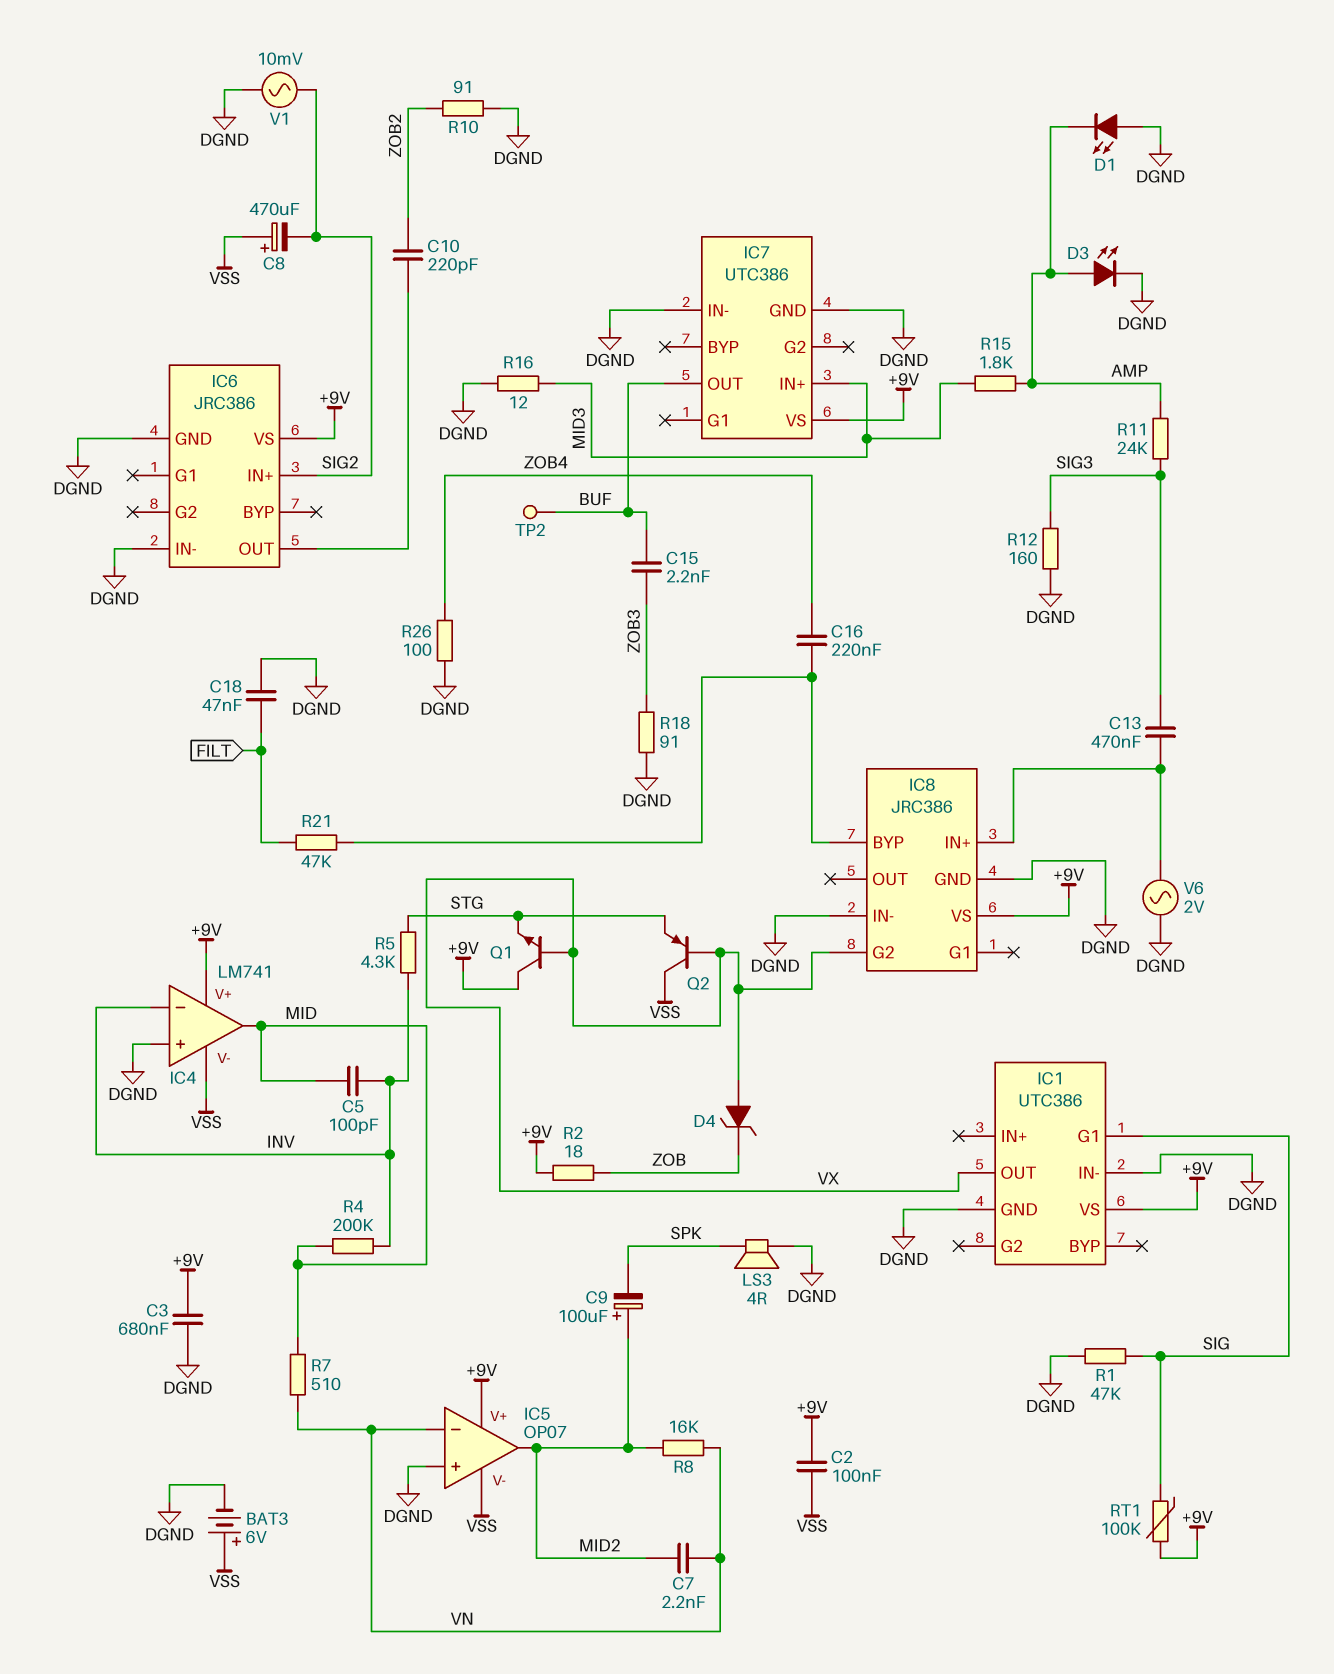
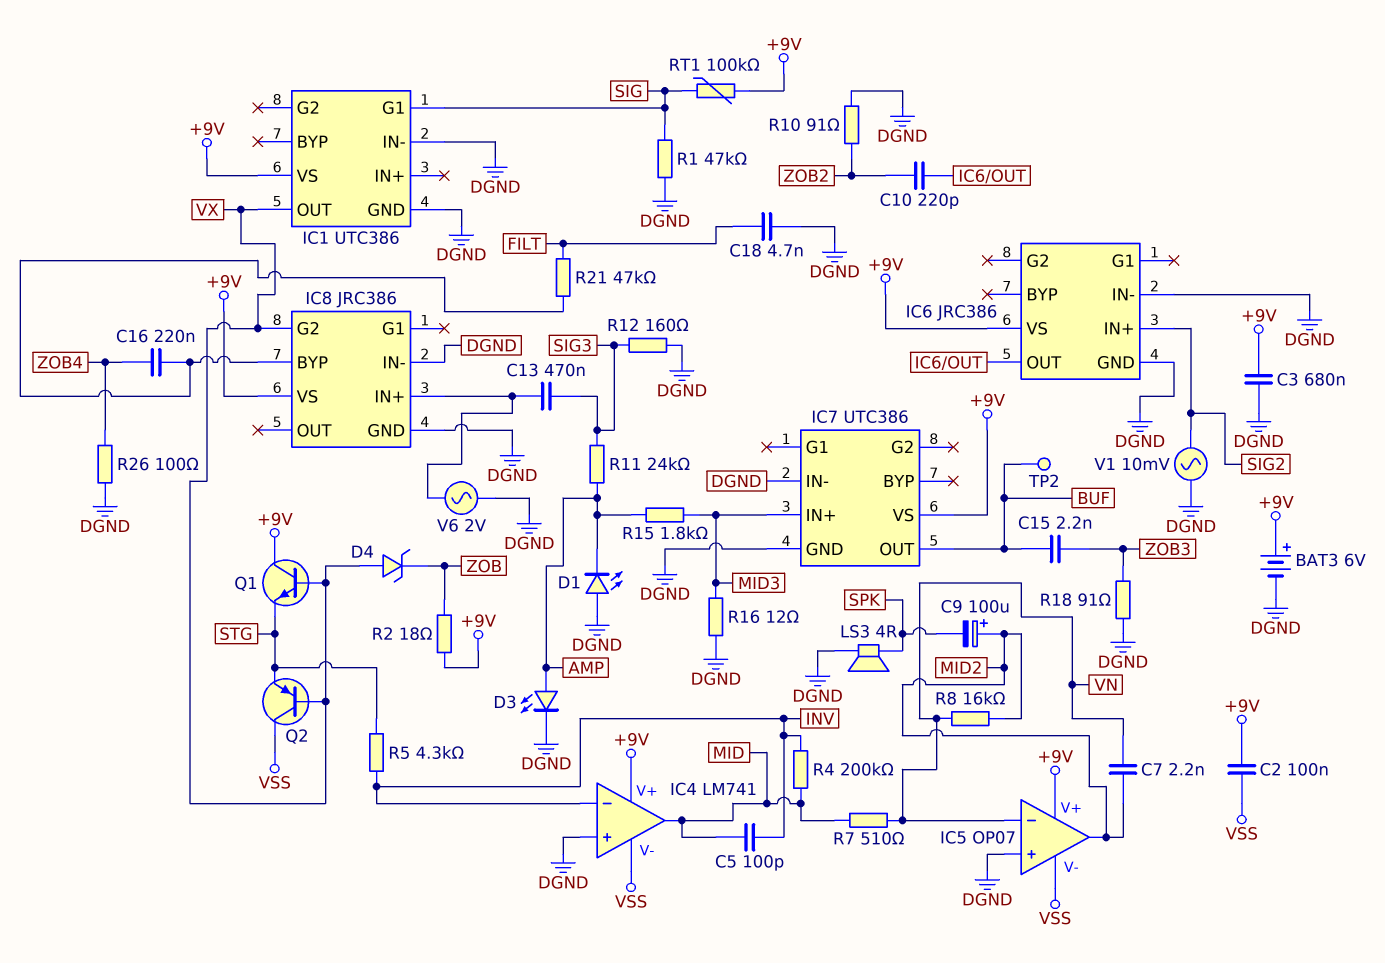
BAT3: 6V (plus VSS, minus DGND) -> 6V (plus +9V, minus DGND)
C8: 470uF (plus VSS, minus SIG2) -> none
C18: 47nF (DGND, FILT) -> 4.7nF (DGND, FILT)

